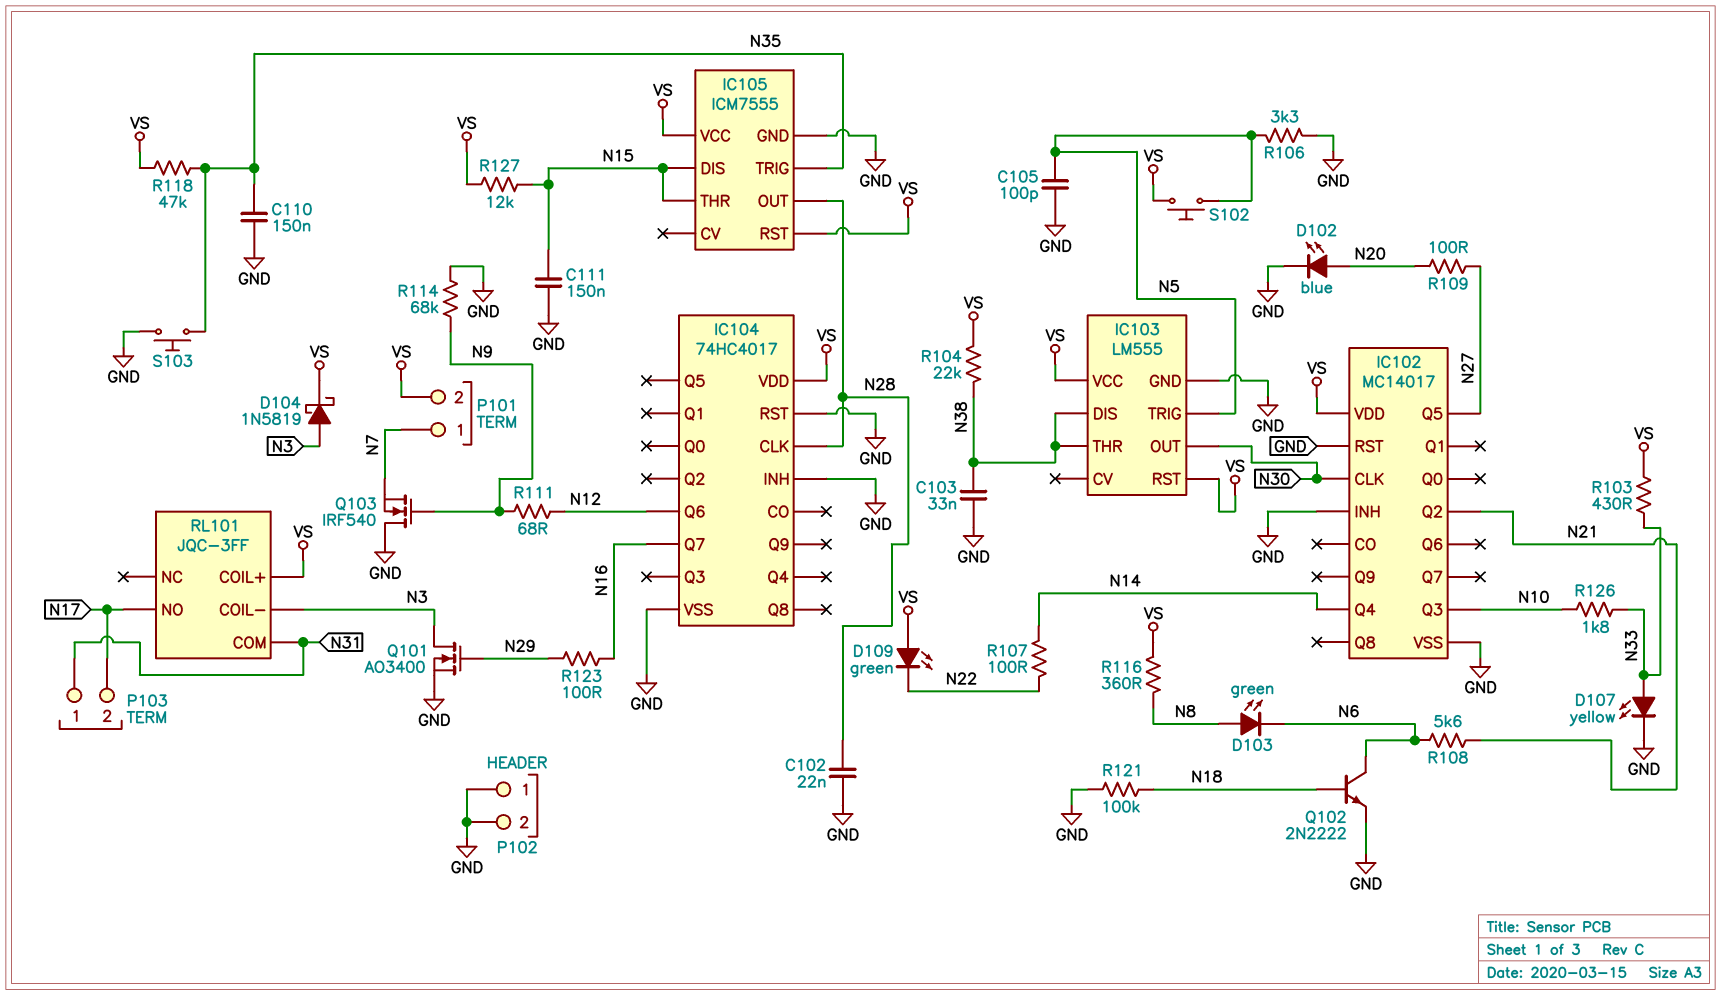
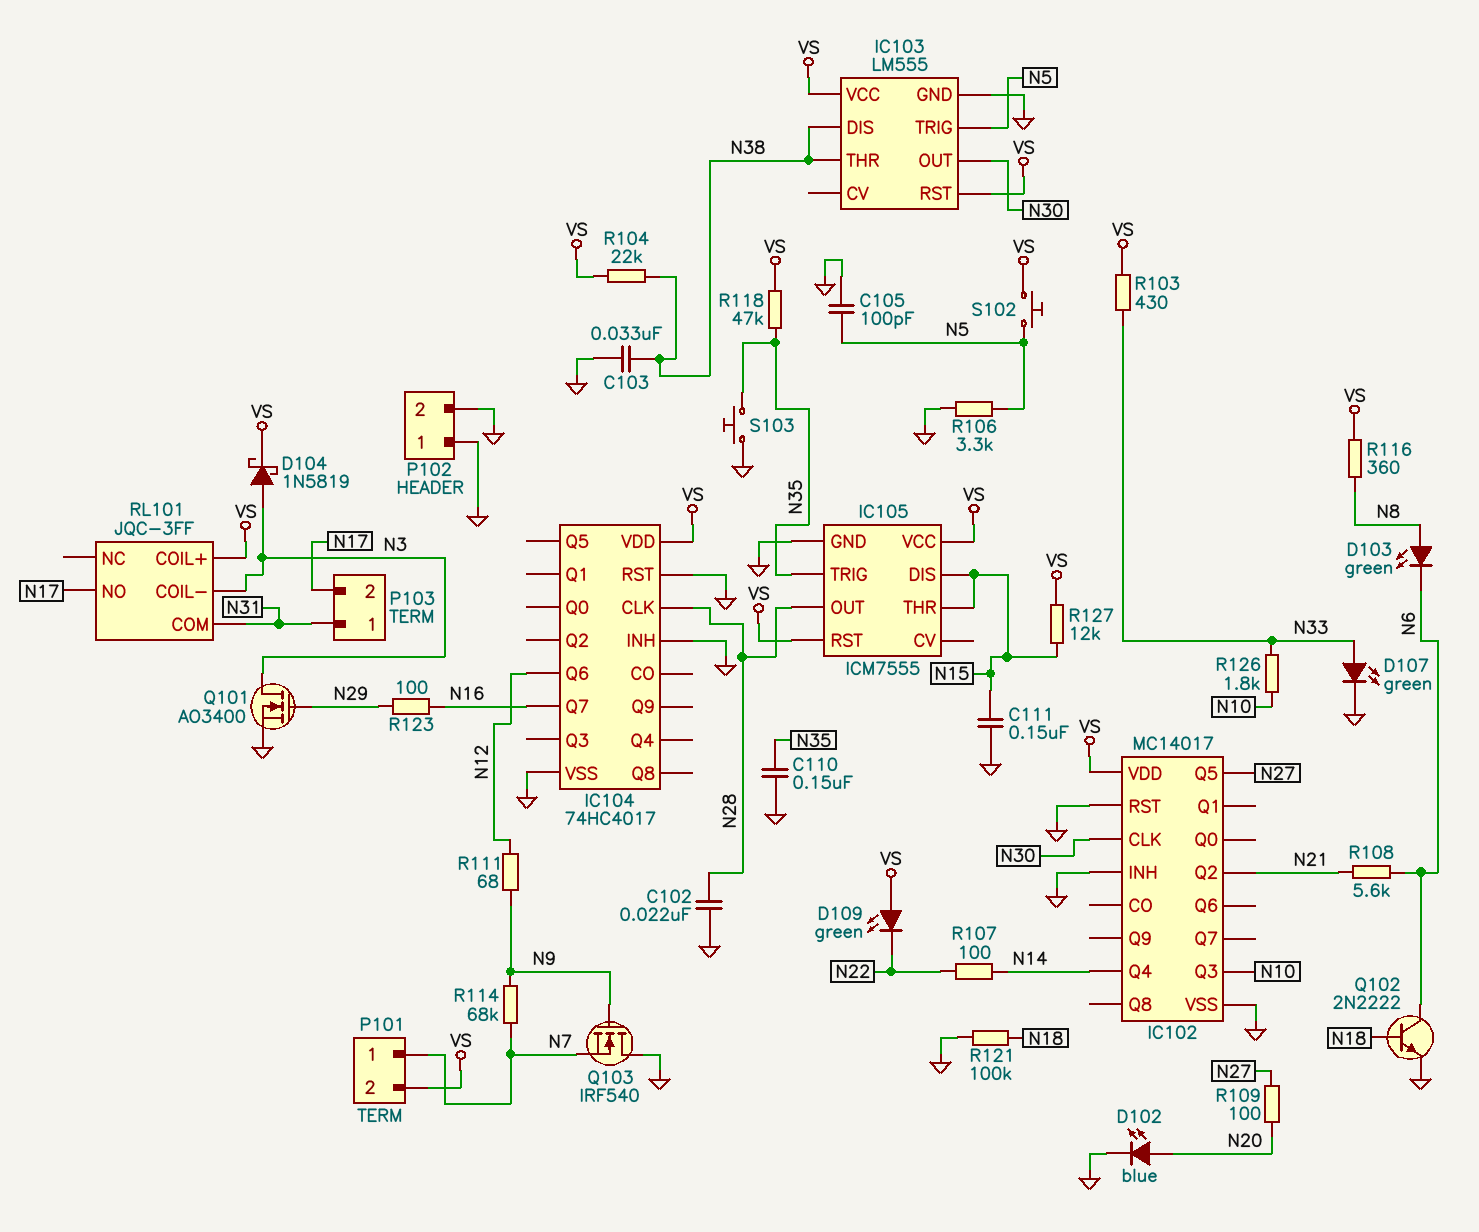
D107: LED yellow (A N33, K GND) -> LED green (A N33, K GND)
R114: 68k (GND, N9) -> 68k (N7, N9)

